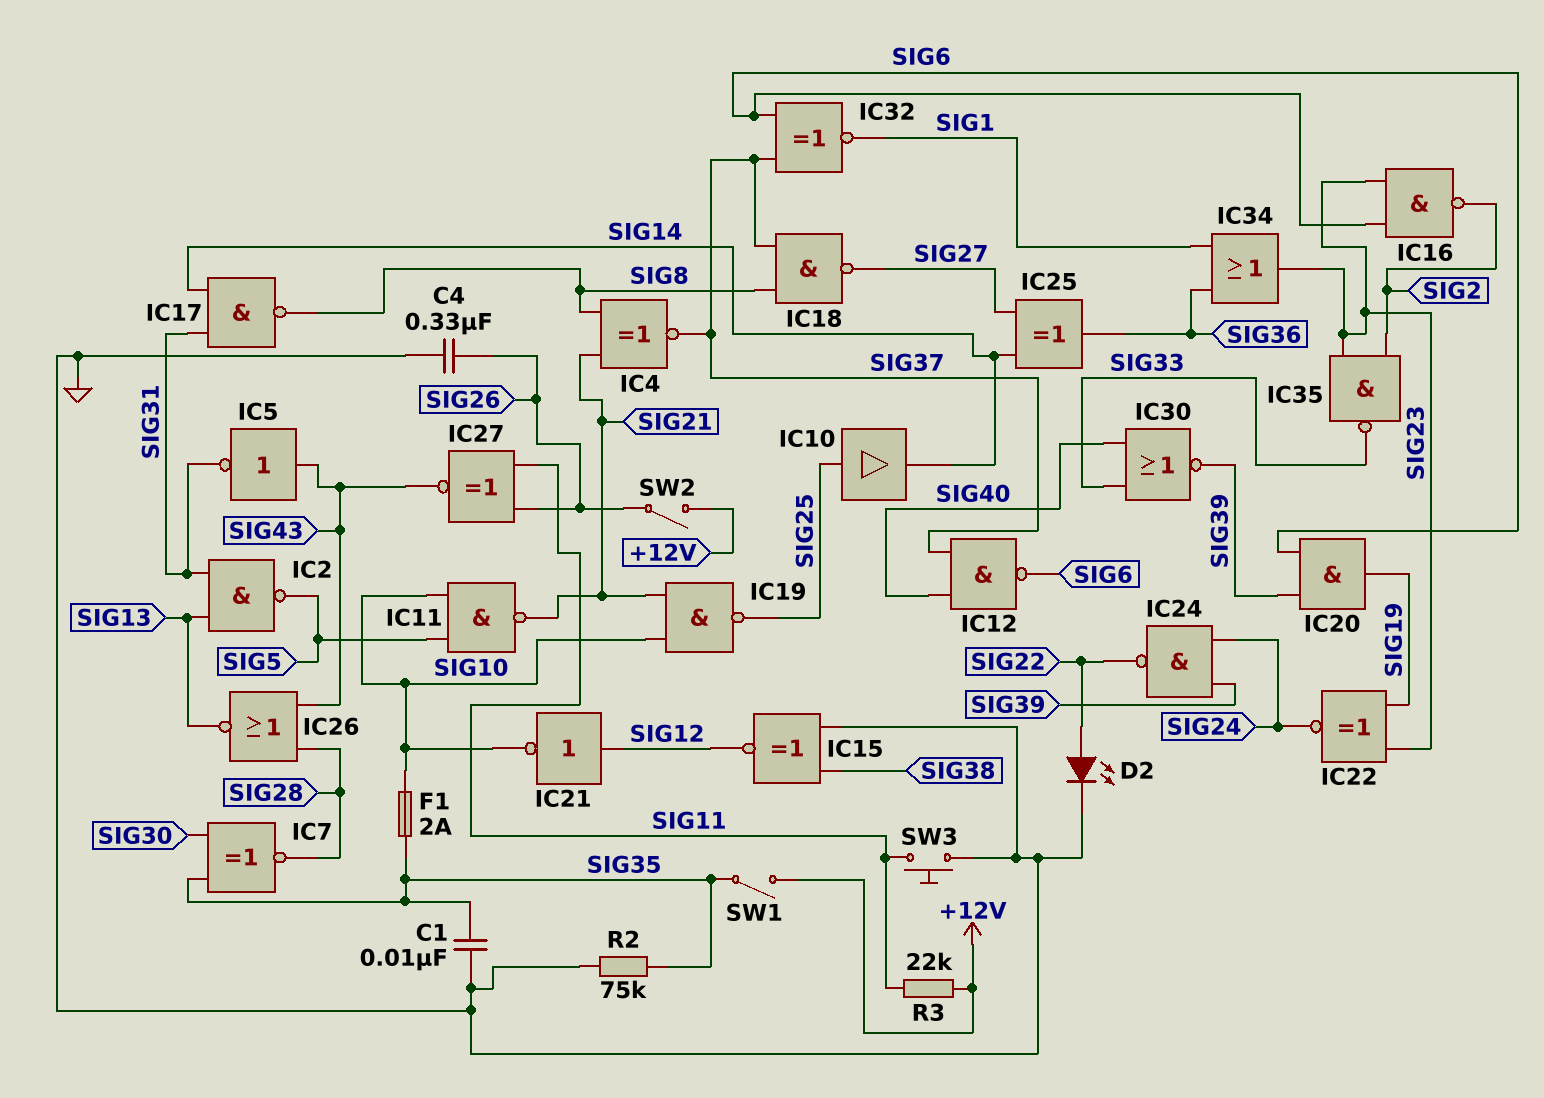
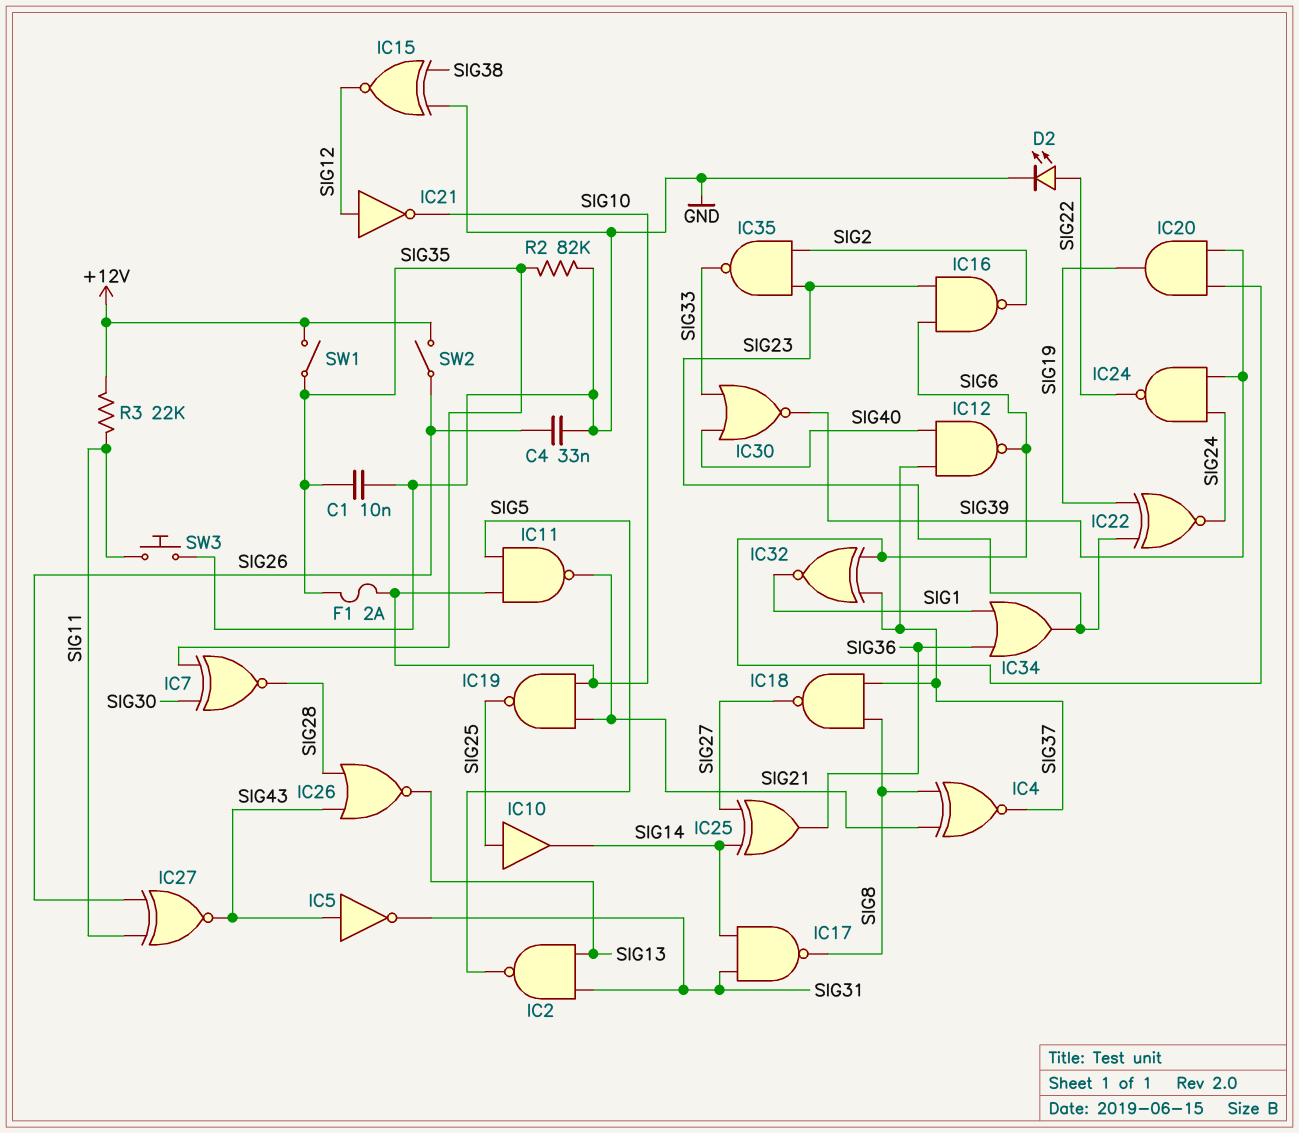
C4: 330nF (GND, SIG26) -> 33nF (GND, SIG26)
R2: 75k (GND, SIG35) -> 82k (GND, SIG35)

